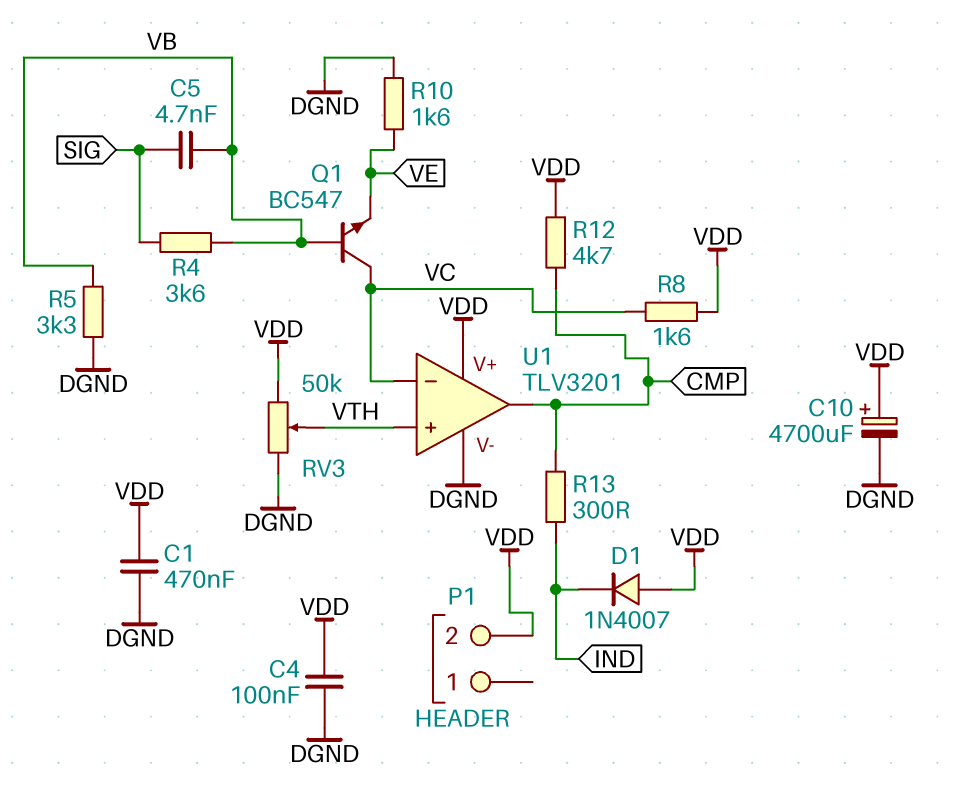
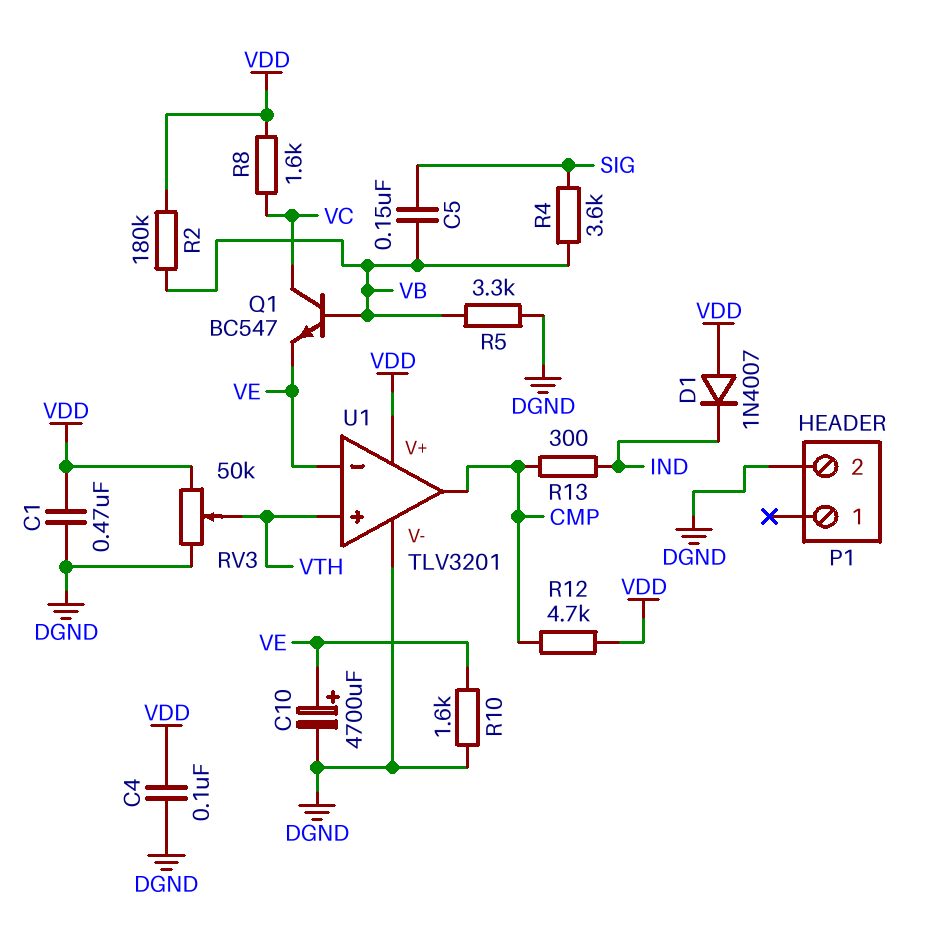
C5: 4.7nF (SIG, VB) -> 150nF (SIG, VB)
C10: 4700uF (plus VDD, minus DGND) -> 4700uF (plus VE, minus DGND)
P1 pin 2: VDD -> DGND
R2: none -> 180k (VB, VDD)
U1 pin in-: VC -> VE

